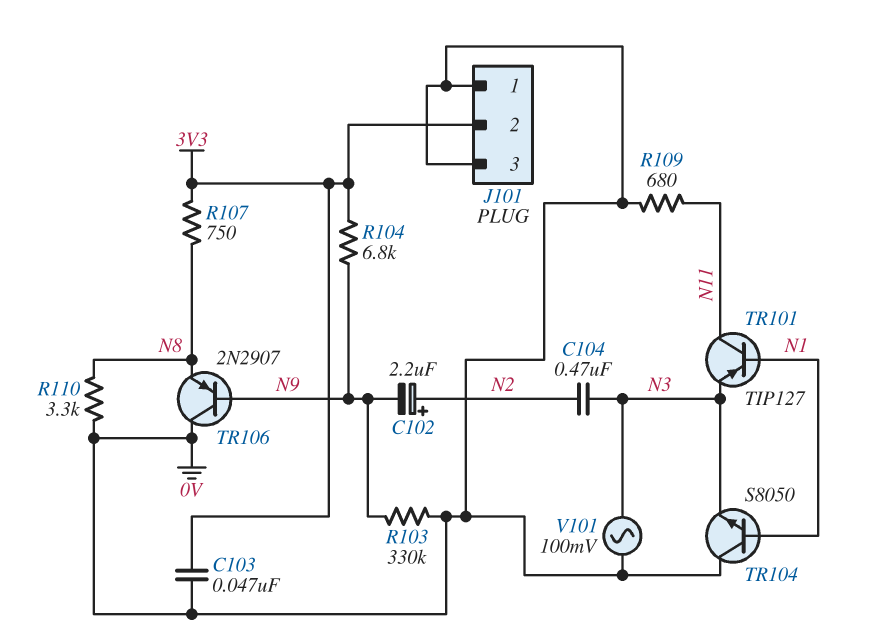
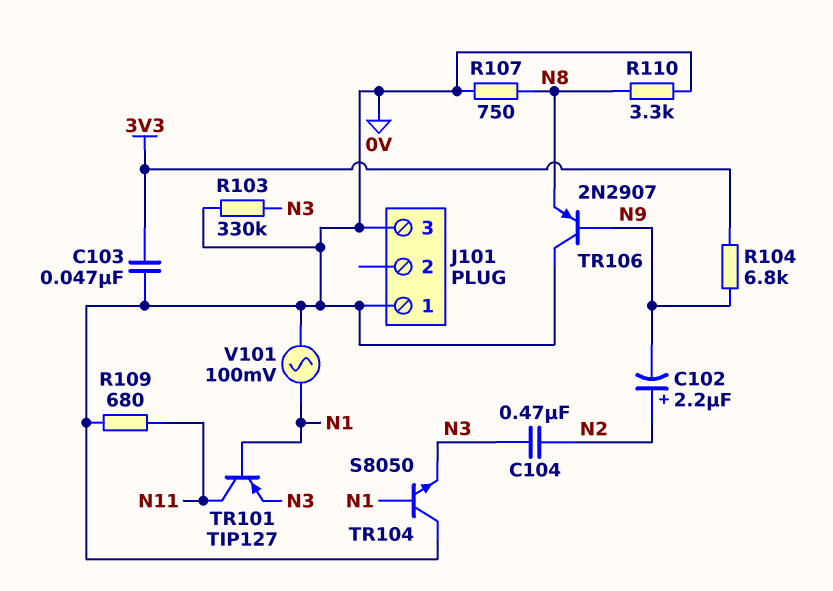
J101 pin 2: 3V3 -> none
R103: 330k (0V, N9) -> 330k (0V, N3)
R107: 750 (3V3, N8) -> 750 (0V, N8)
V101: AC 100mV (0V, N3) -> AC 100mV (0V, N1)

